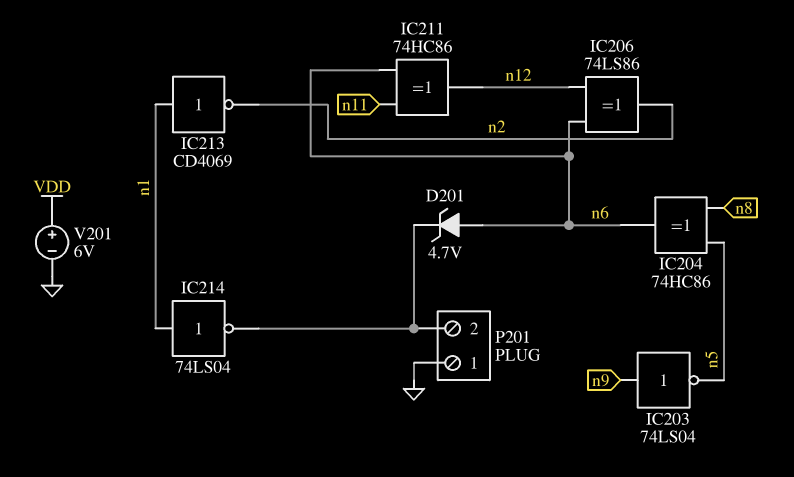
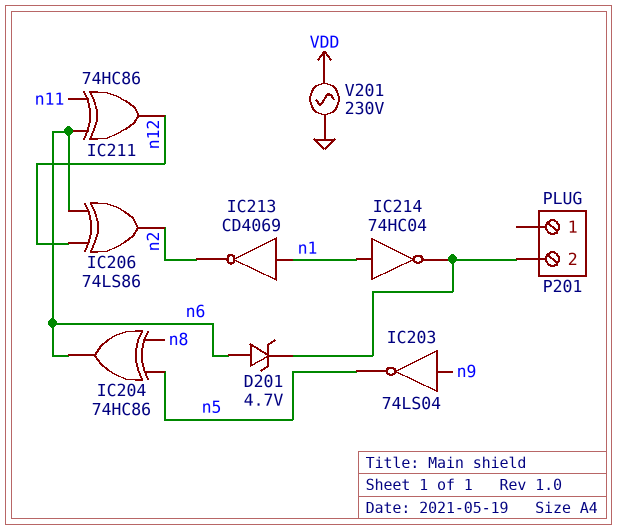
IC214: NOT 74LS04 (in n1, out P201/2) -> NOT 74HC04 (in n1, out P201/2)
P201 pin 1: GND -> none
V201: 6V (plus VDD, minus GND) -> AC 230V (GND, VDD)

